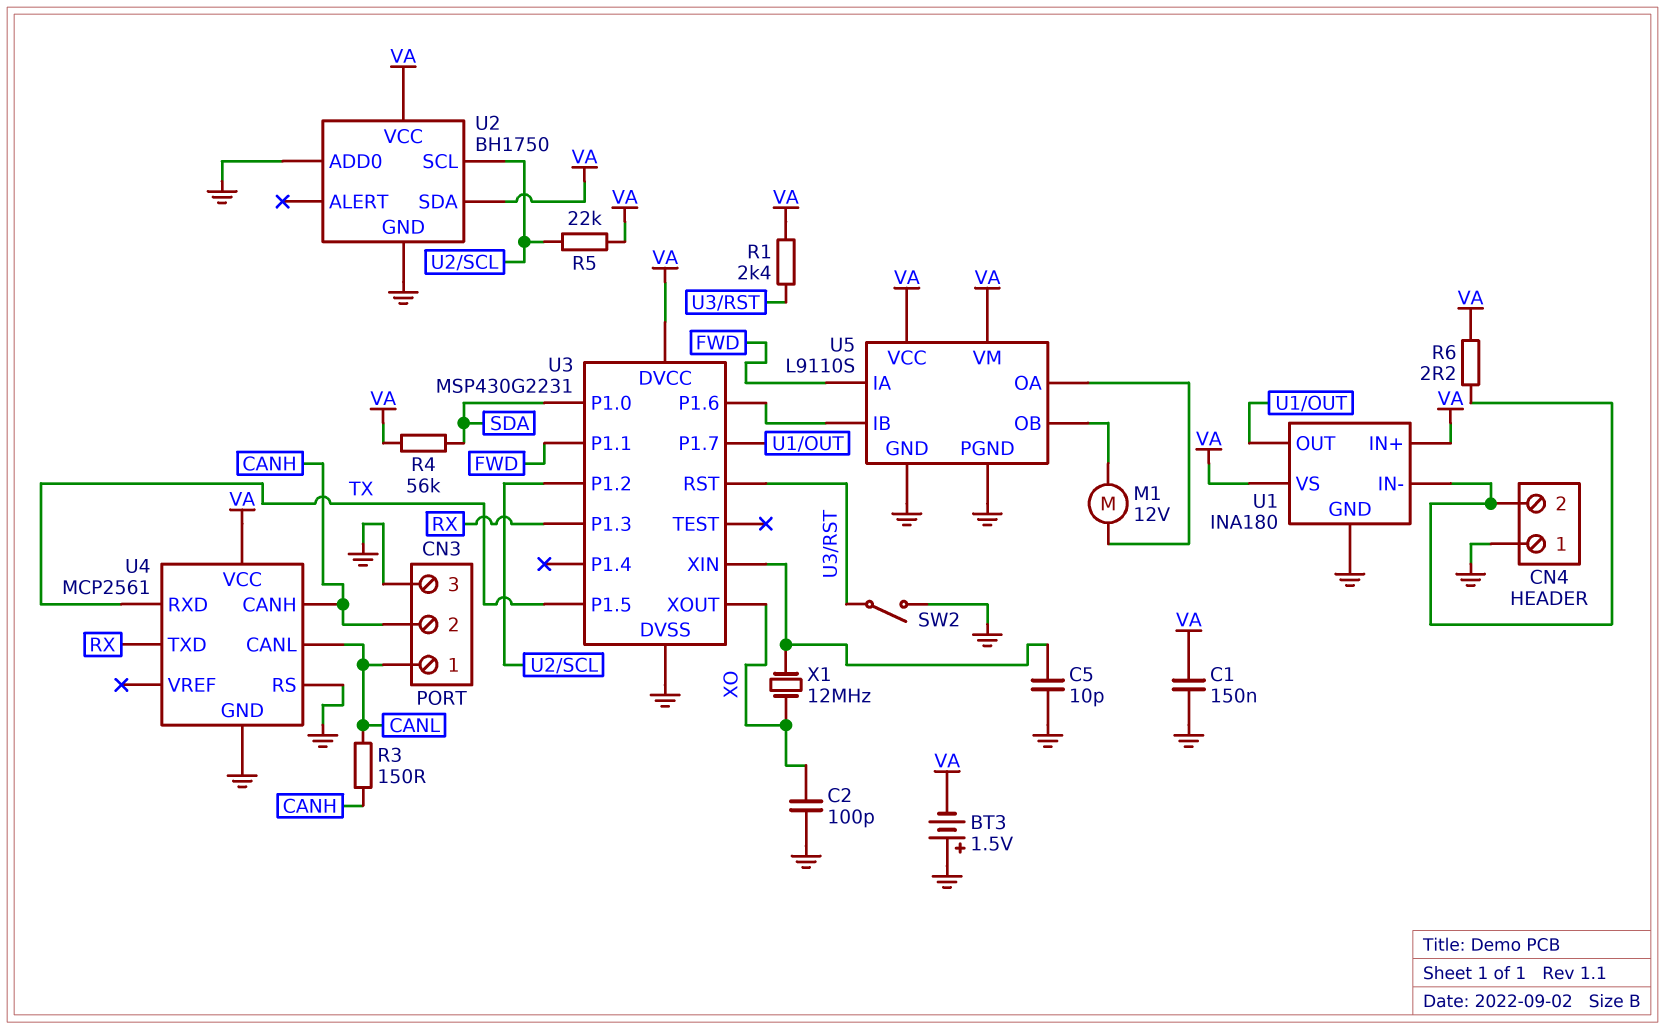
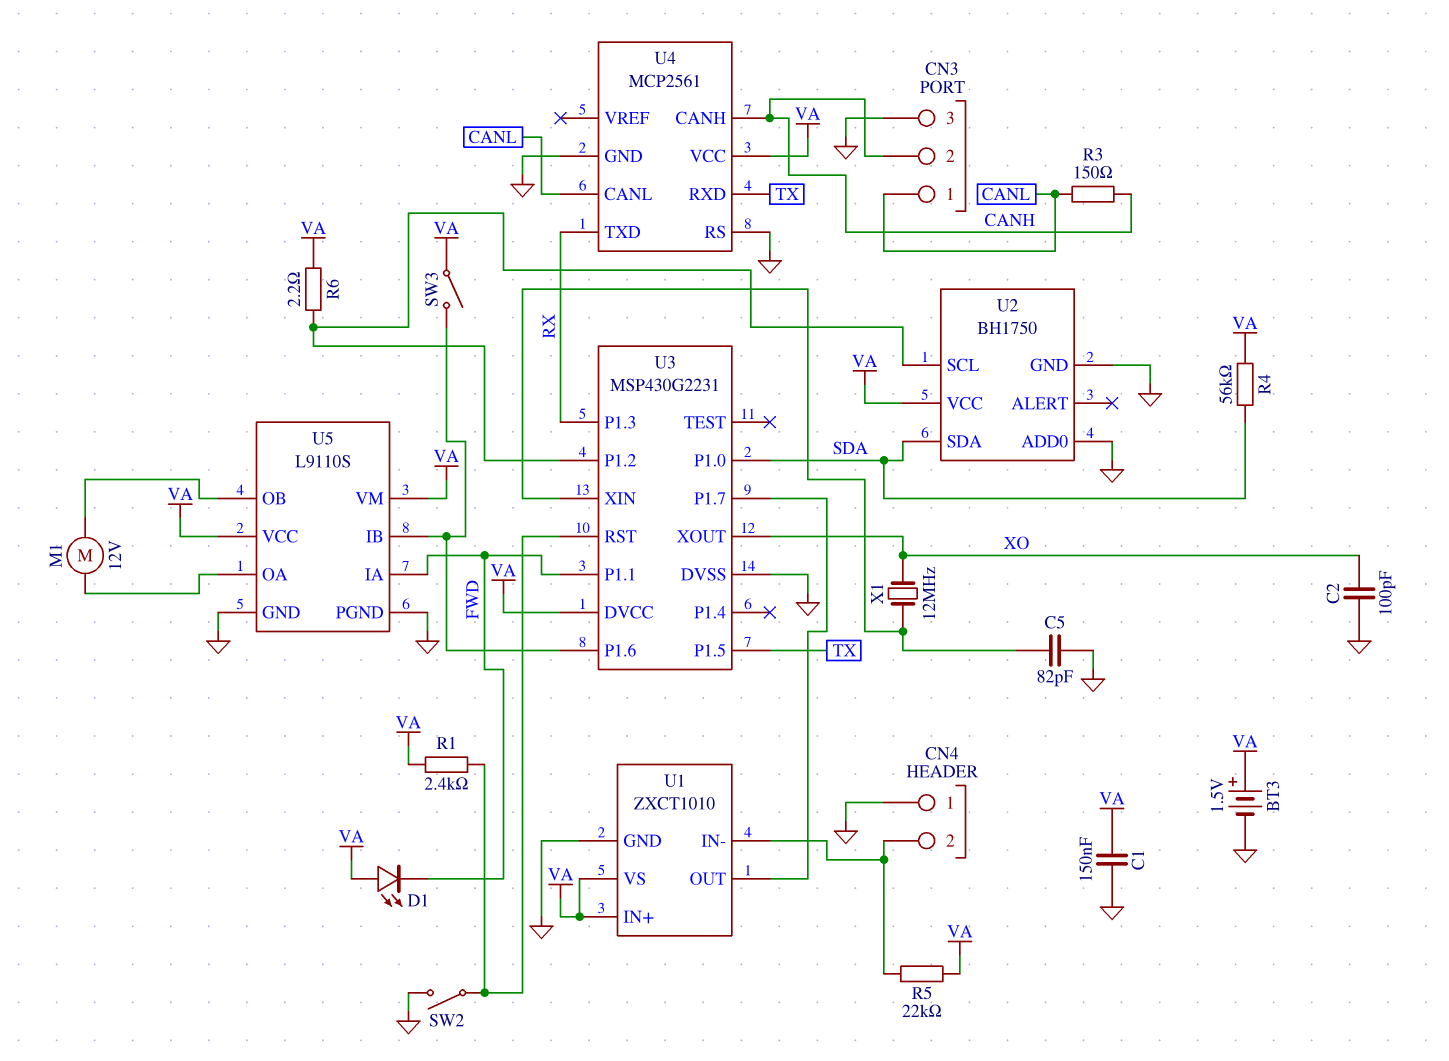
BT3: 1.5V (plus GND, minus VA) -> 1.5V (plus VA, minus GND)
C5: 10pF (GND, U3/XIN) -> 82pF (GND, U3/XIN)
D1: none -> LED (A VA, K FWD)
R5: 22k (U2/SCL, VA) -> 22k (CN4/2, VA)
R6: 2.2 (CN4/2, VA) -> 2.2 (U2/SCL, VA)
SW3: none -> switch (U3/P1.6, VA)
U1: INA180 -> ZXCT1010
U2 pin SDA: VA -> SDA

